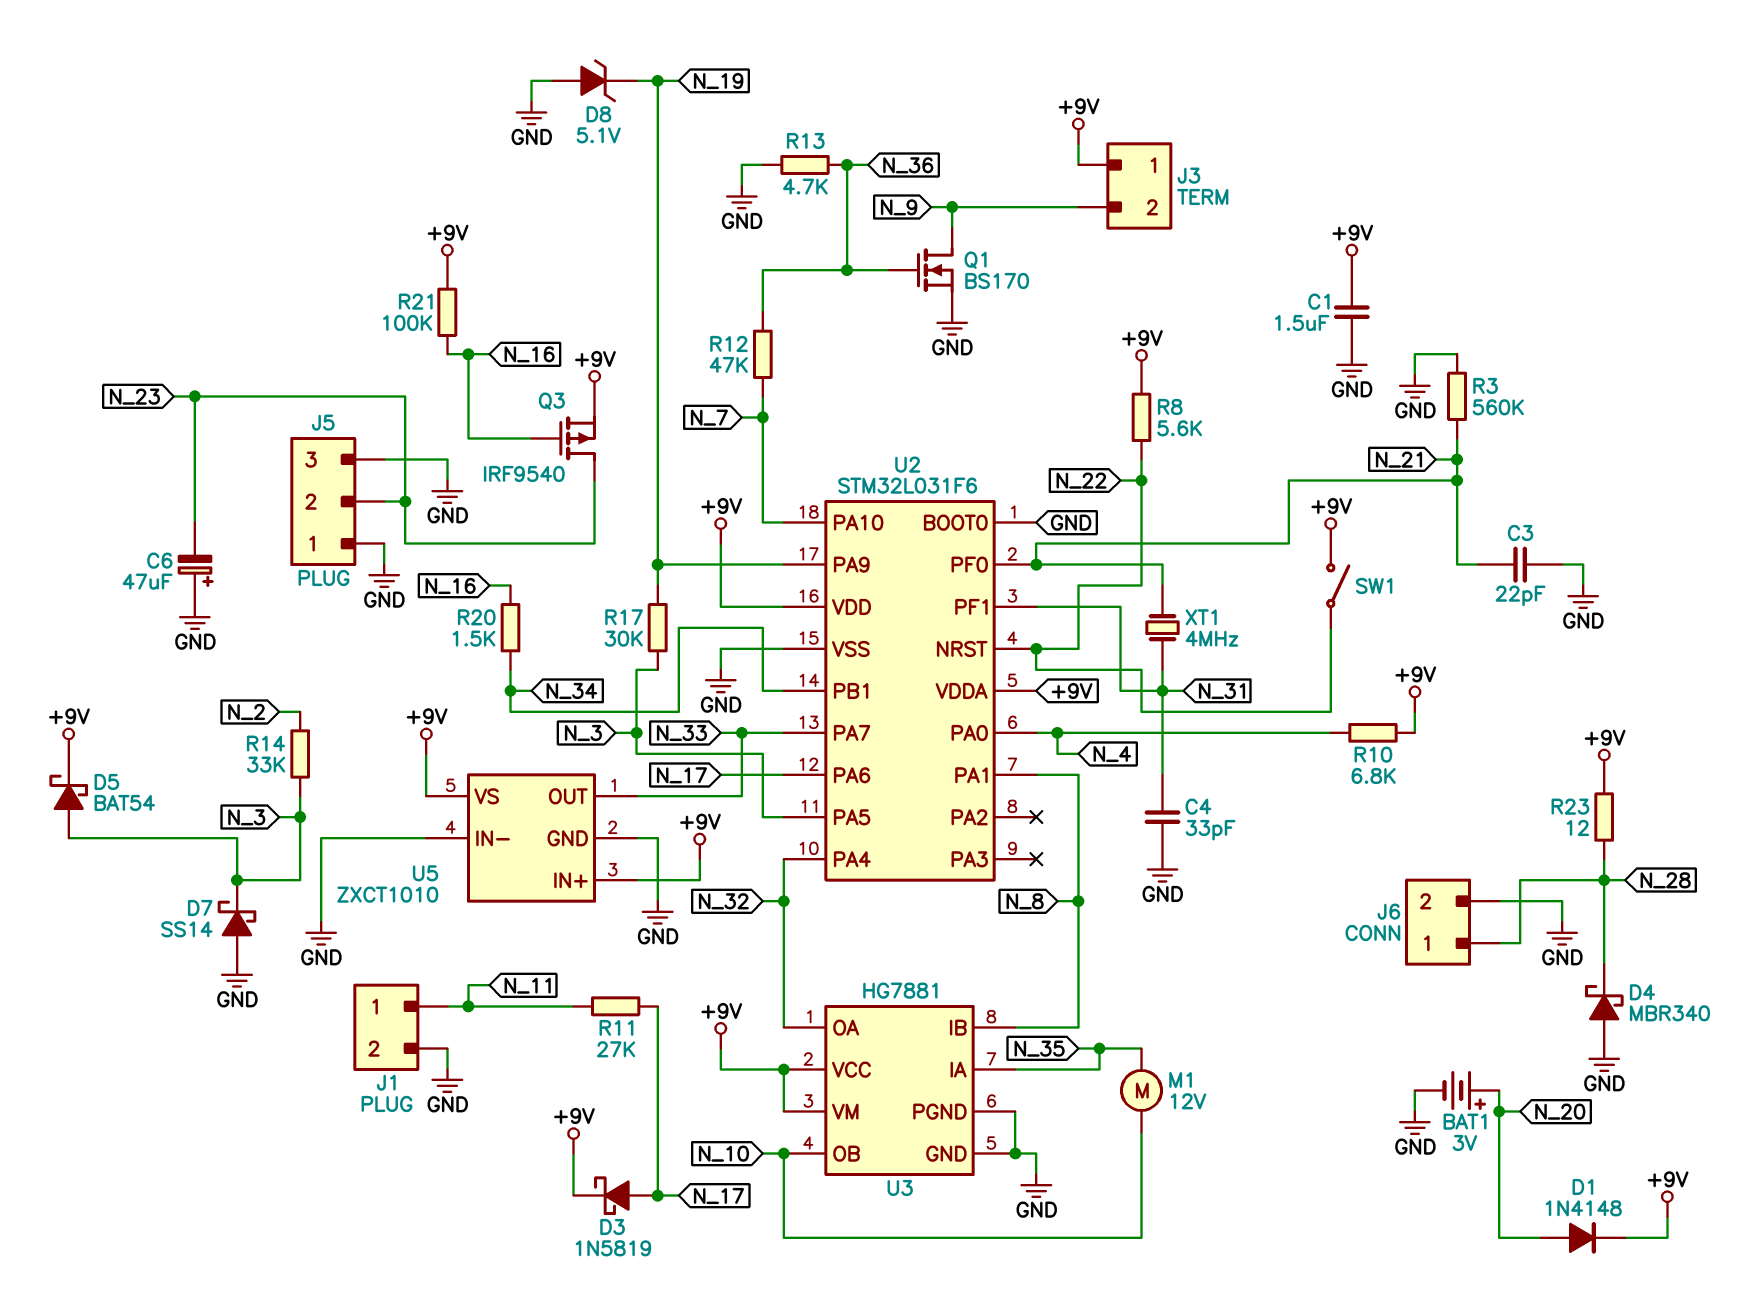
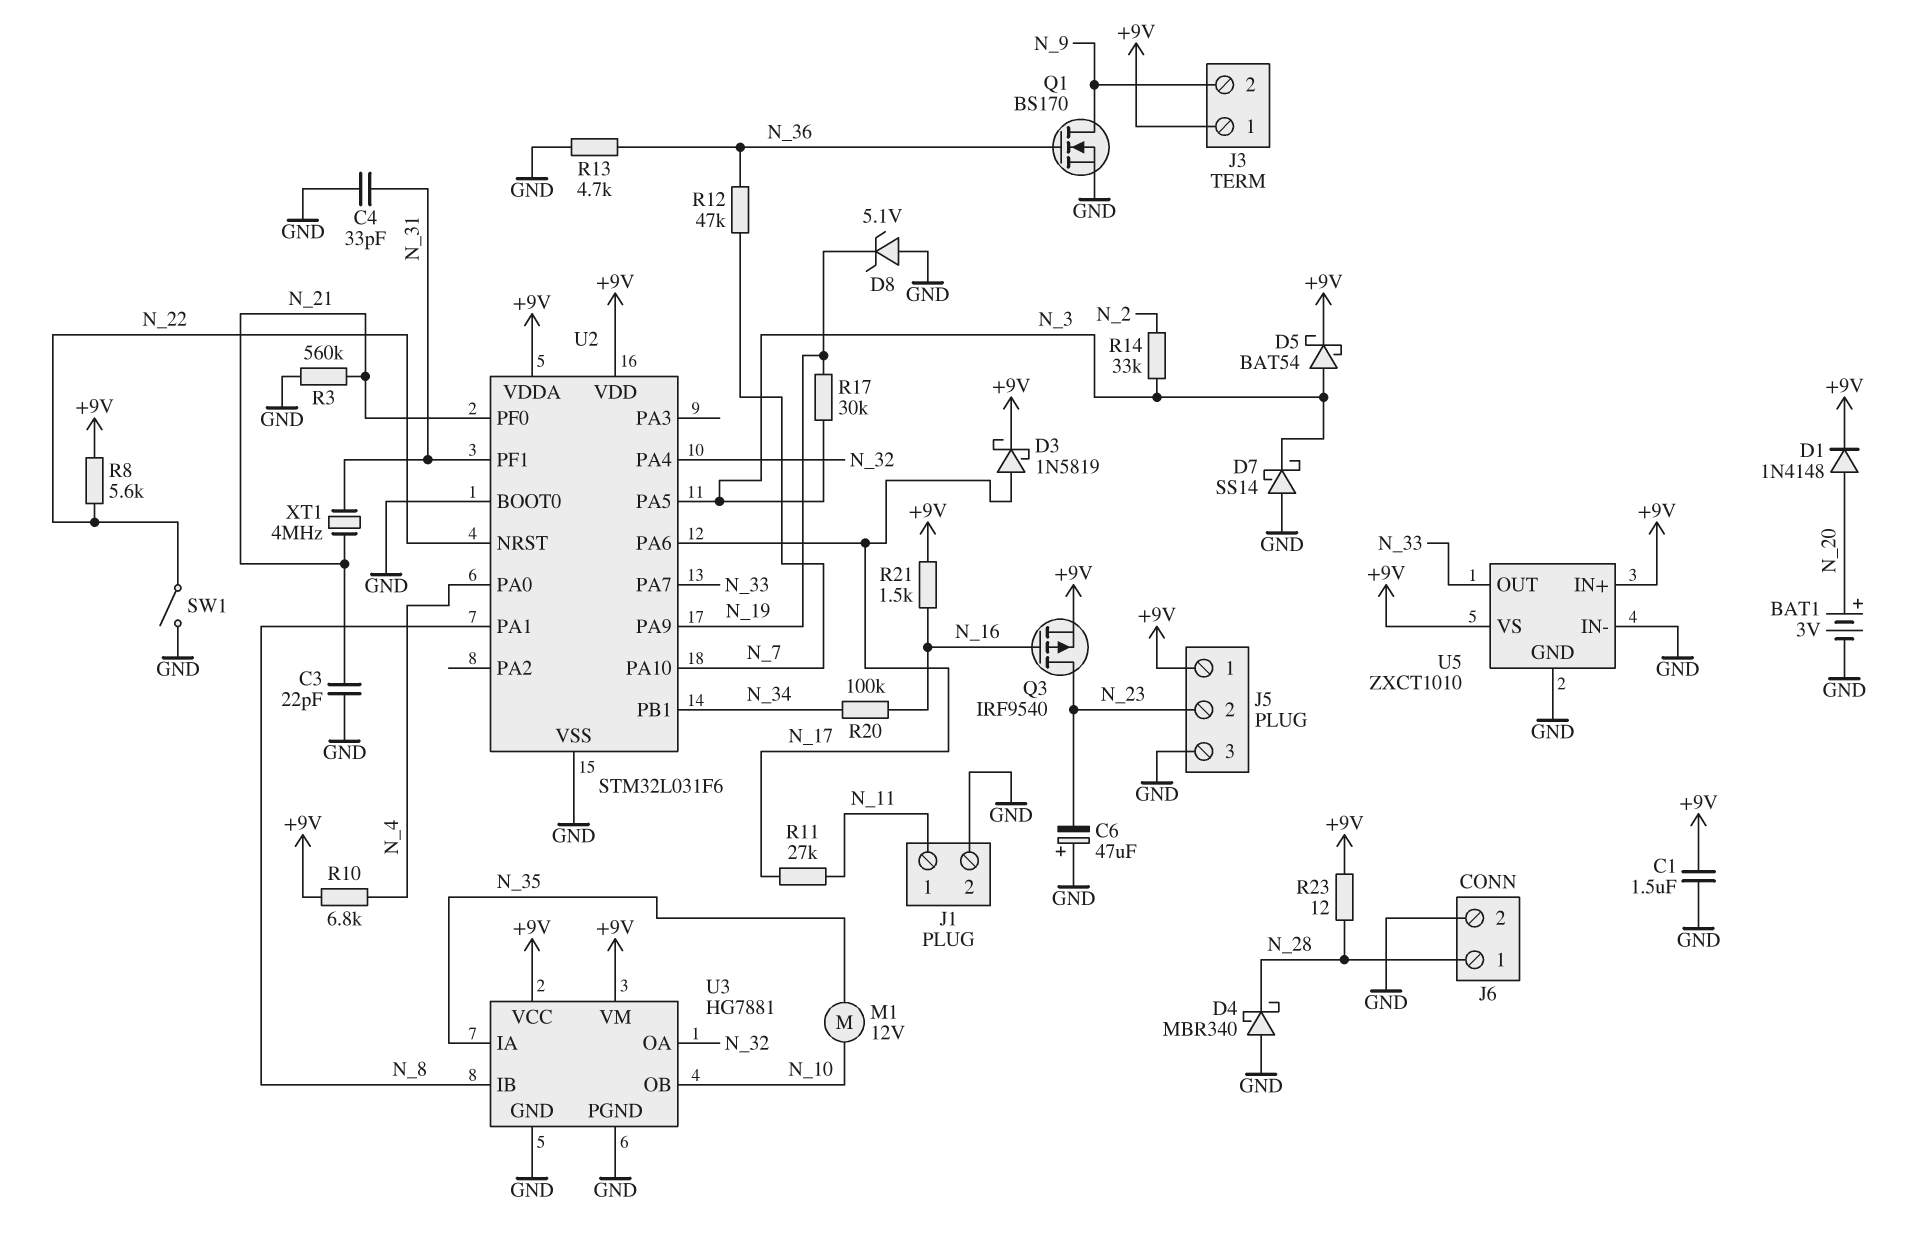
J5 pin 1: GND -> +9V
R20: 1.5k (N_16, N_34) -> 100k (N_16, N_34)
R21: 100k (+9V, N_16) -> 1.5k (+9V, N_16)
SW1: switch (+9V, N_22) -> switch (GND, N_22)

